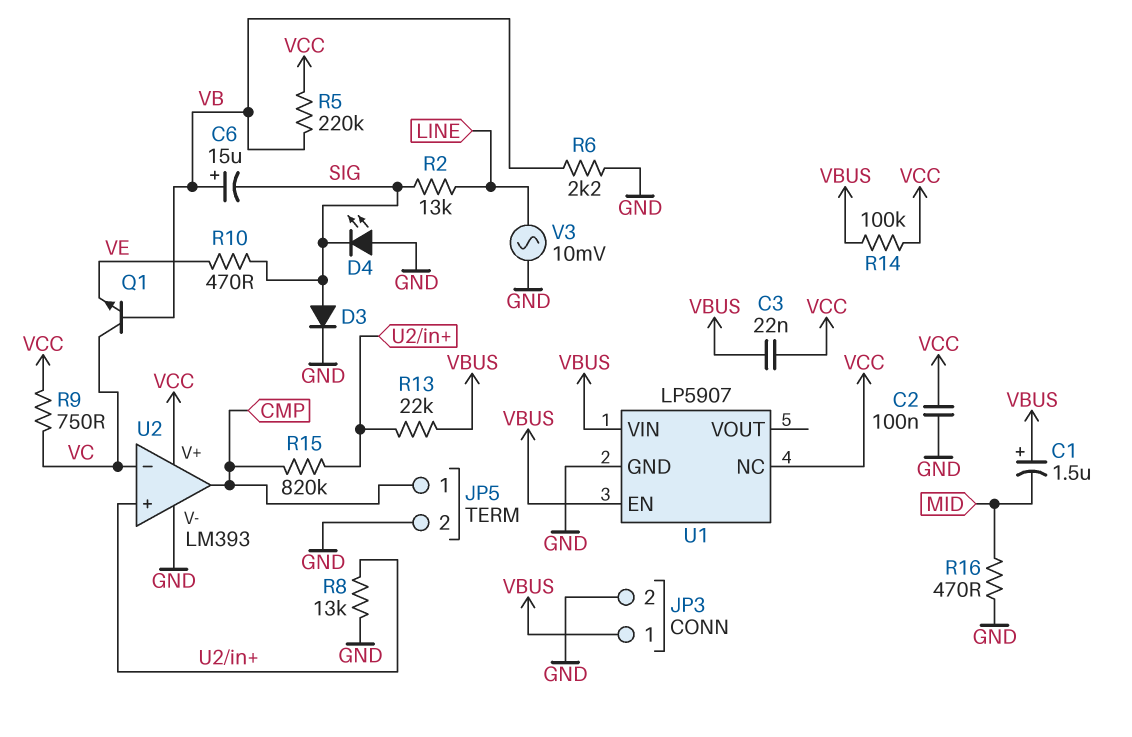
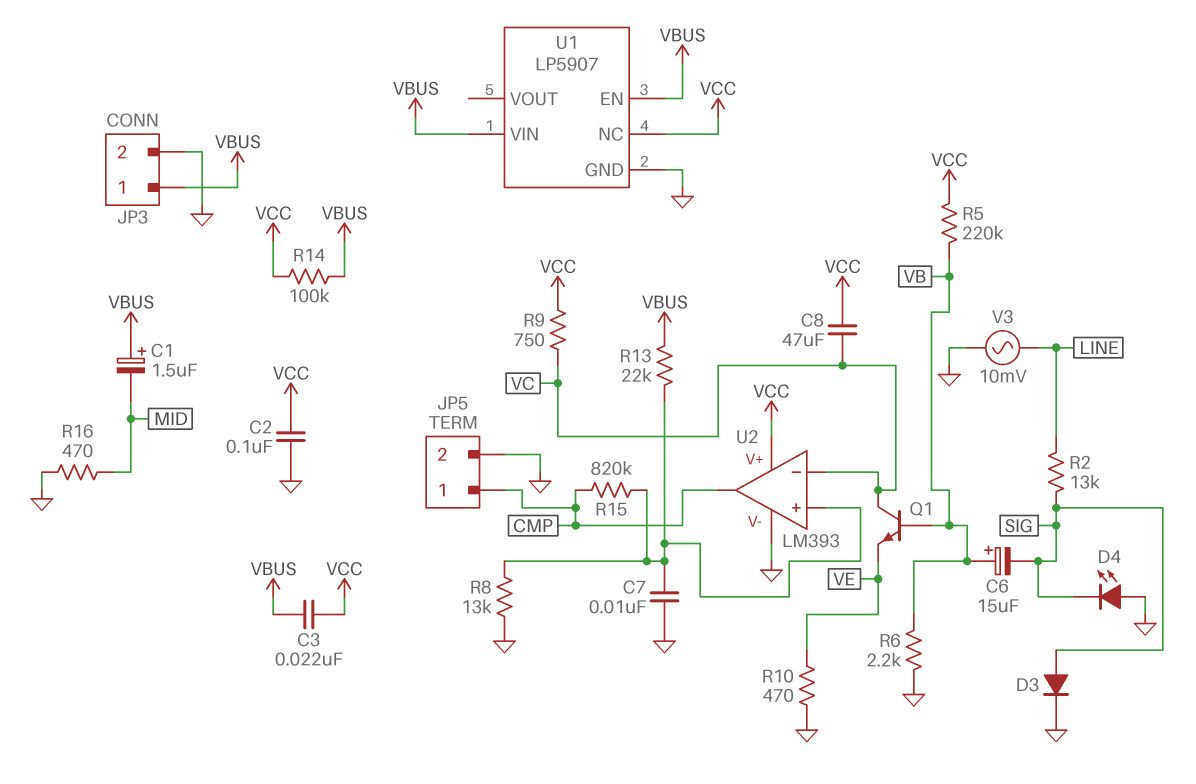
C7: none -> 10nF (GND, U2/in+)
C8: none -> 47uF (VC, VCC)
R10: 470 (SIG, VE) -> 470 (GND, VE)

